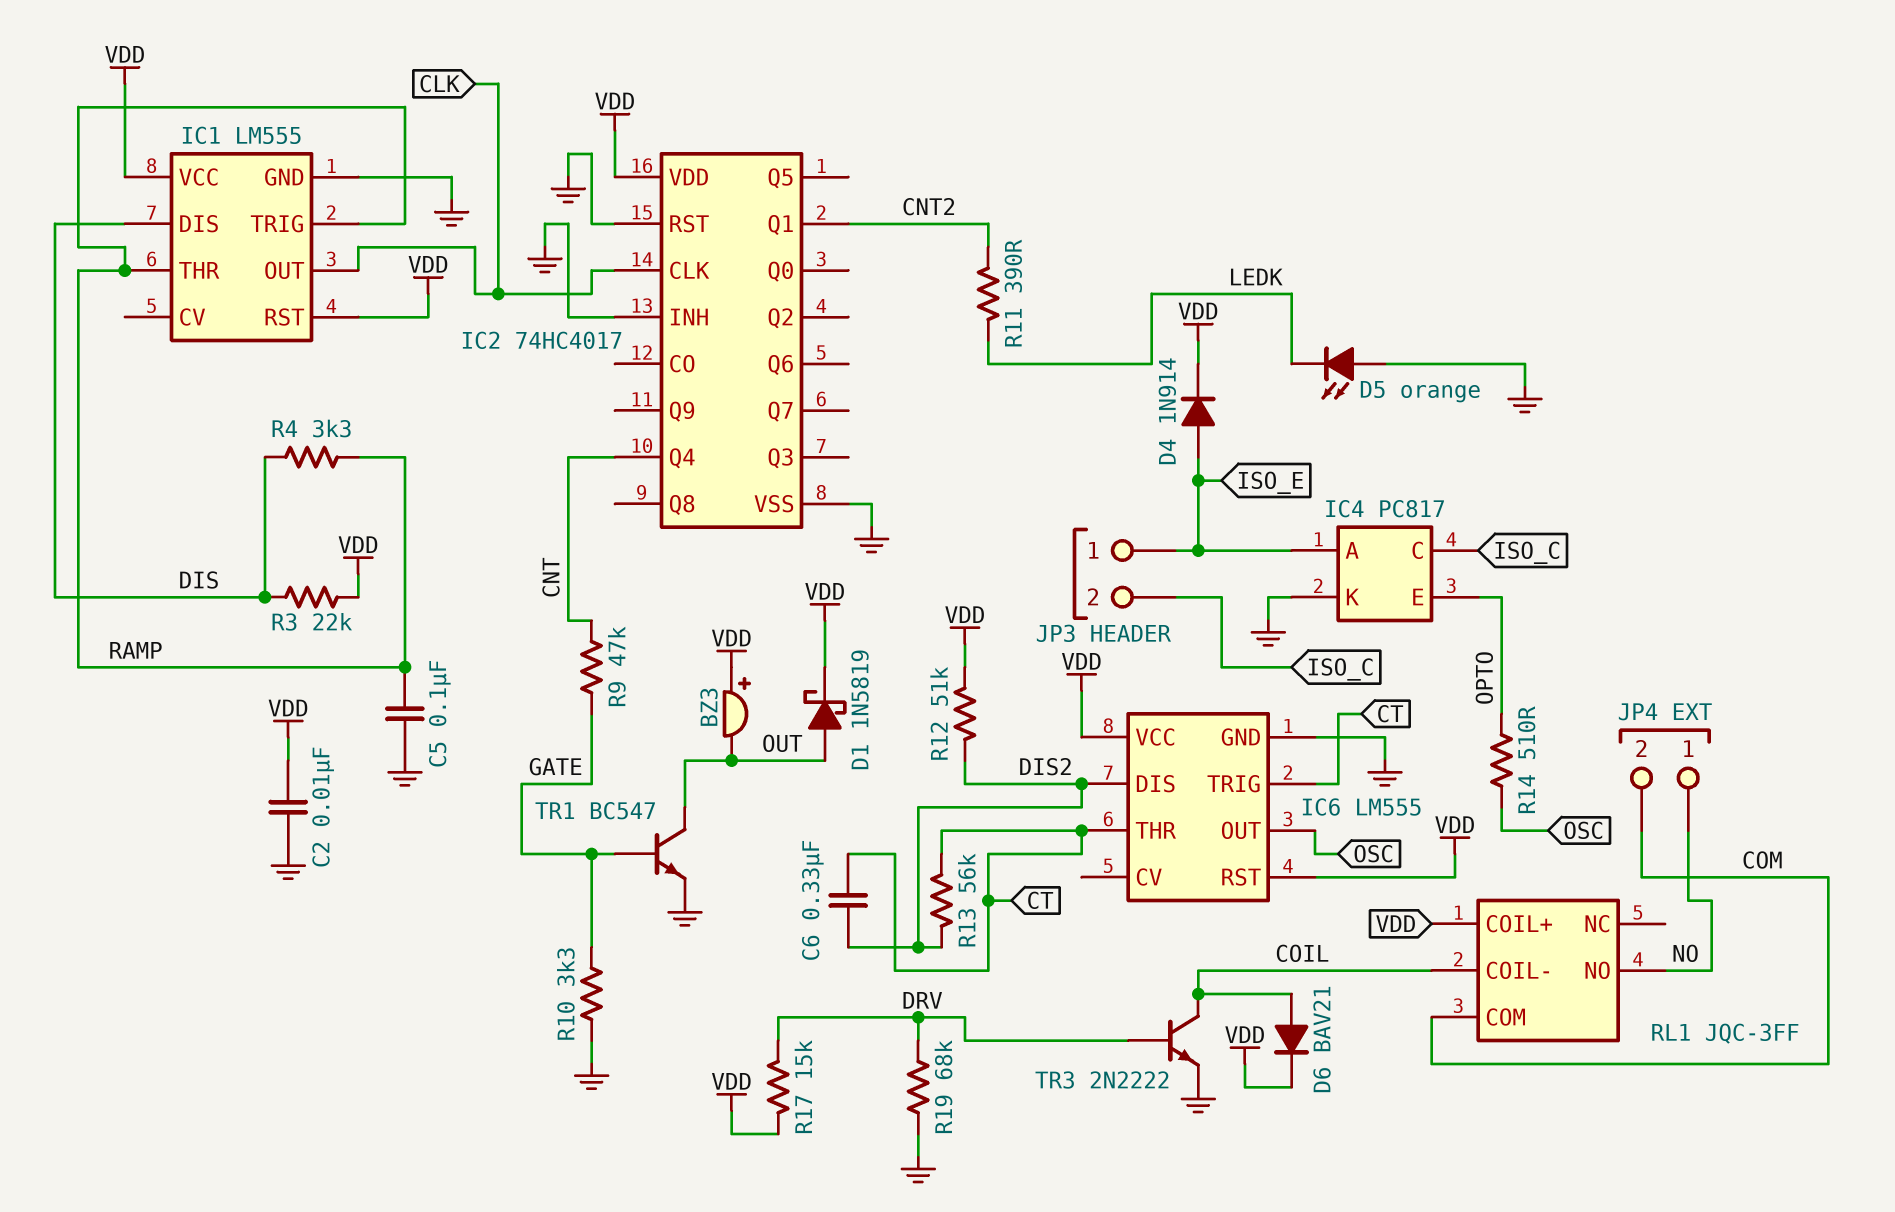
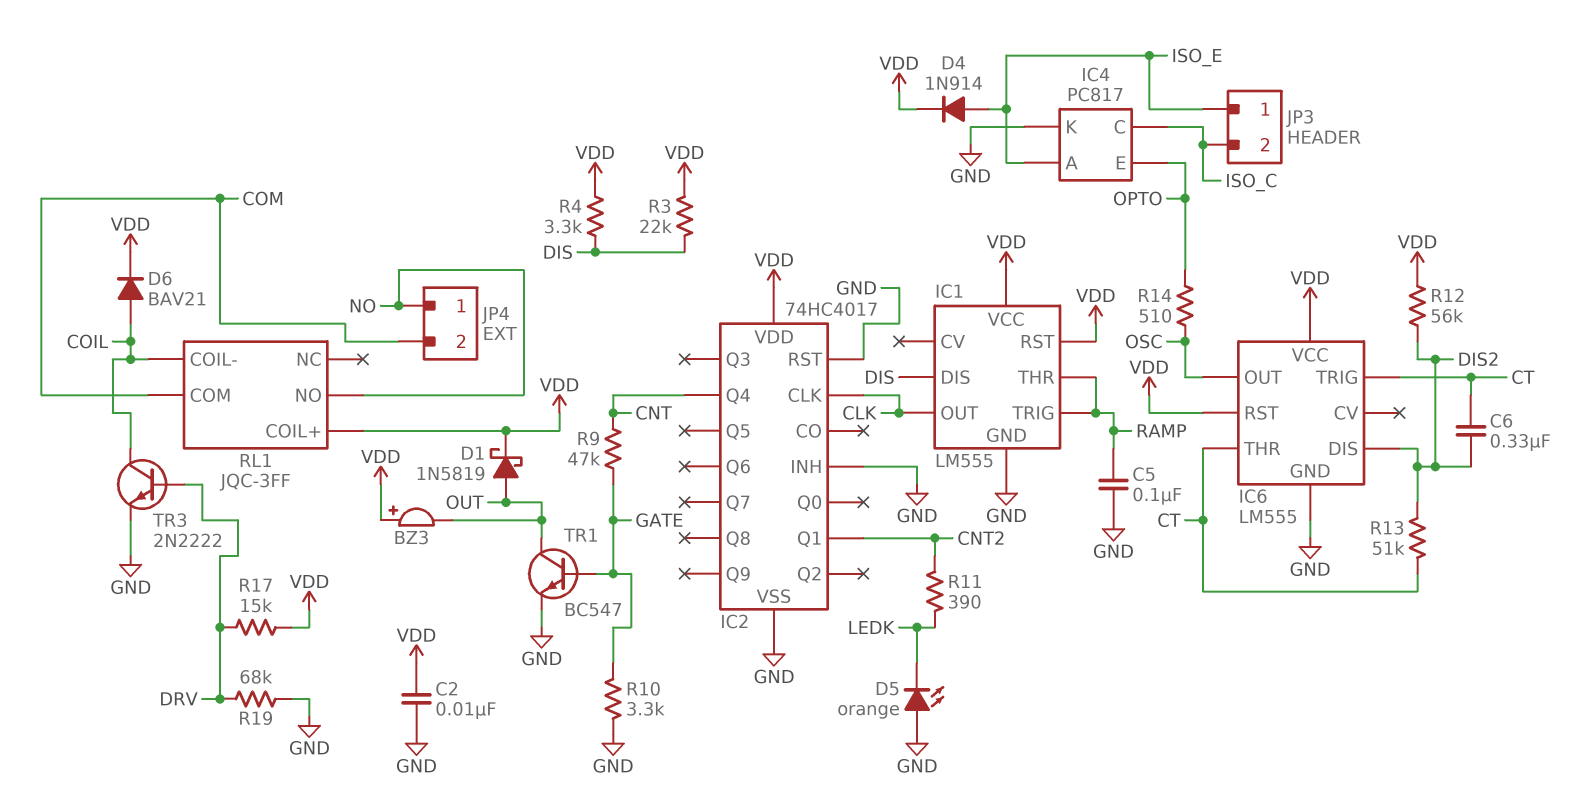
R4: 3.3k (DIS, RAMP) -> 3.3k (DIS, VDD)
R12: 51k (DIS2, VDD) -> 56k (DIS2, VDD)
R13: 56k (CT, DIS2) -> 51k (CT, DIS2)

